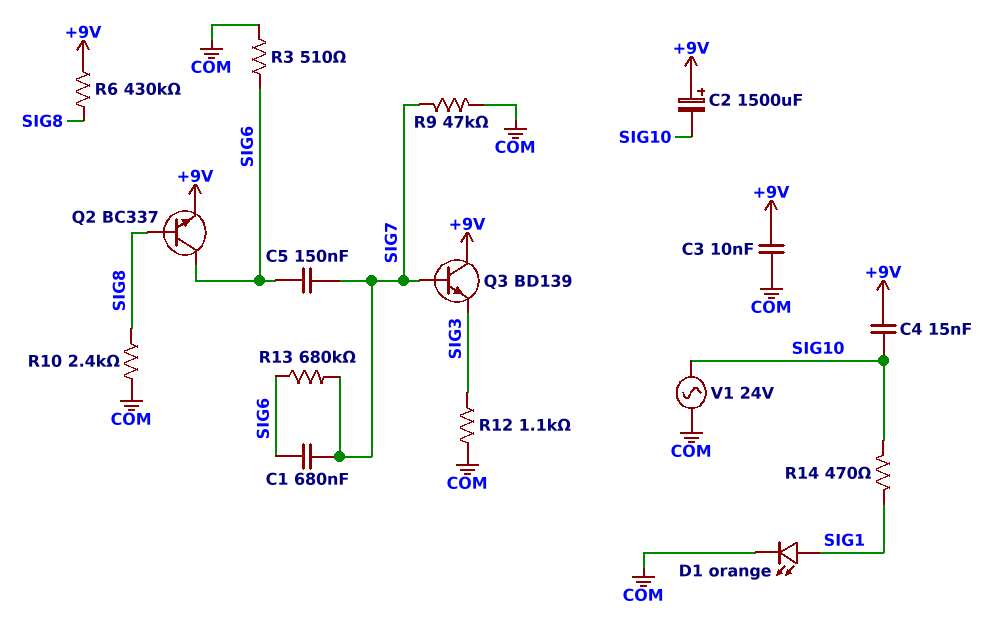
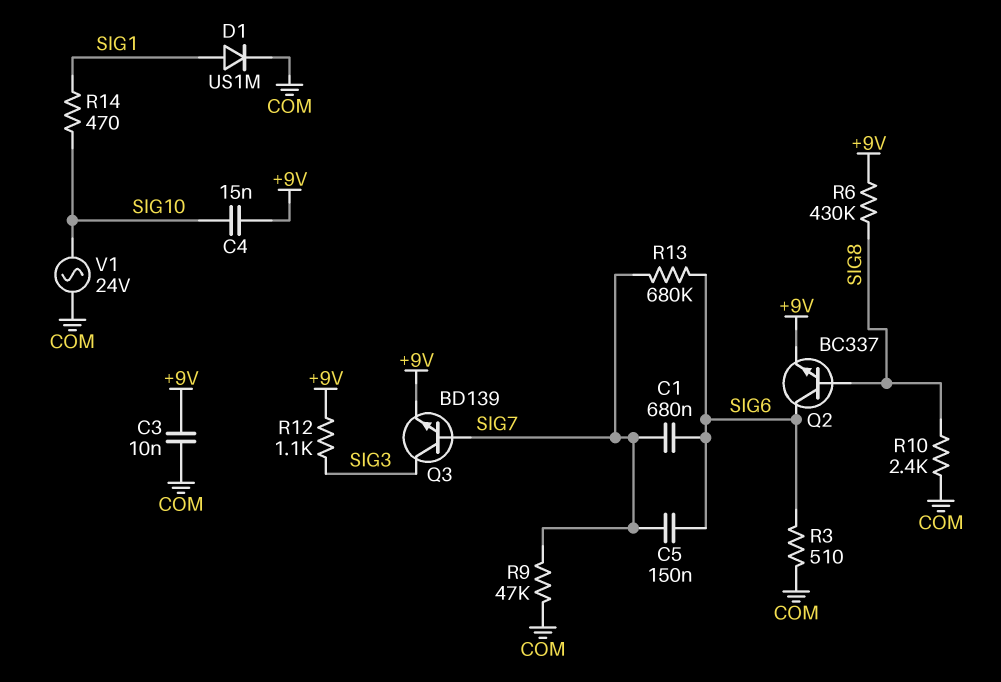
C2: 1500uF (plus +9V, minus SIG10) -> none
D1: LED orange (A SIG1, K COM) -> diode US1M (A SIG1, K COM)
Q3: NPN BD139 (B SIG7, C +9V, E SIG3) -> NPN BD139 (B SIG7, C SIG3, E +9V)
R12: 1.1k (COM, SIG3) -> 1.1k (+9V, SIG3)

